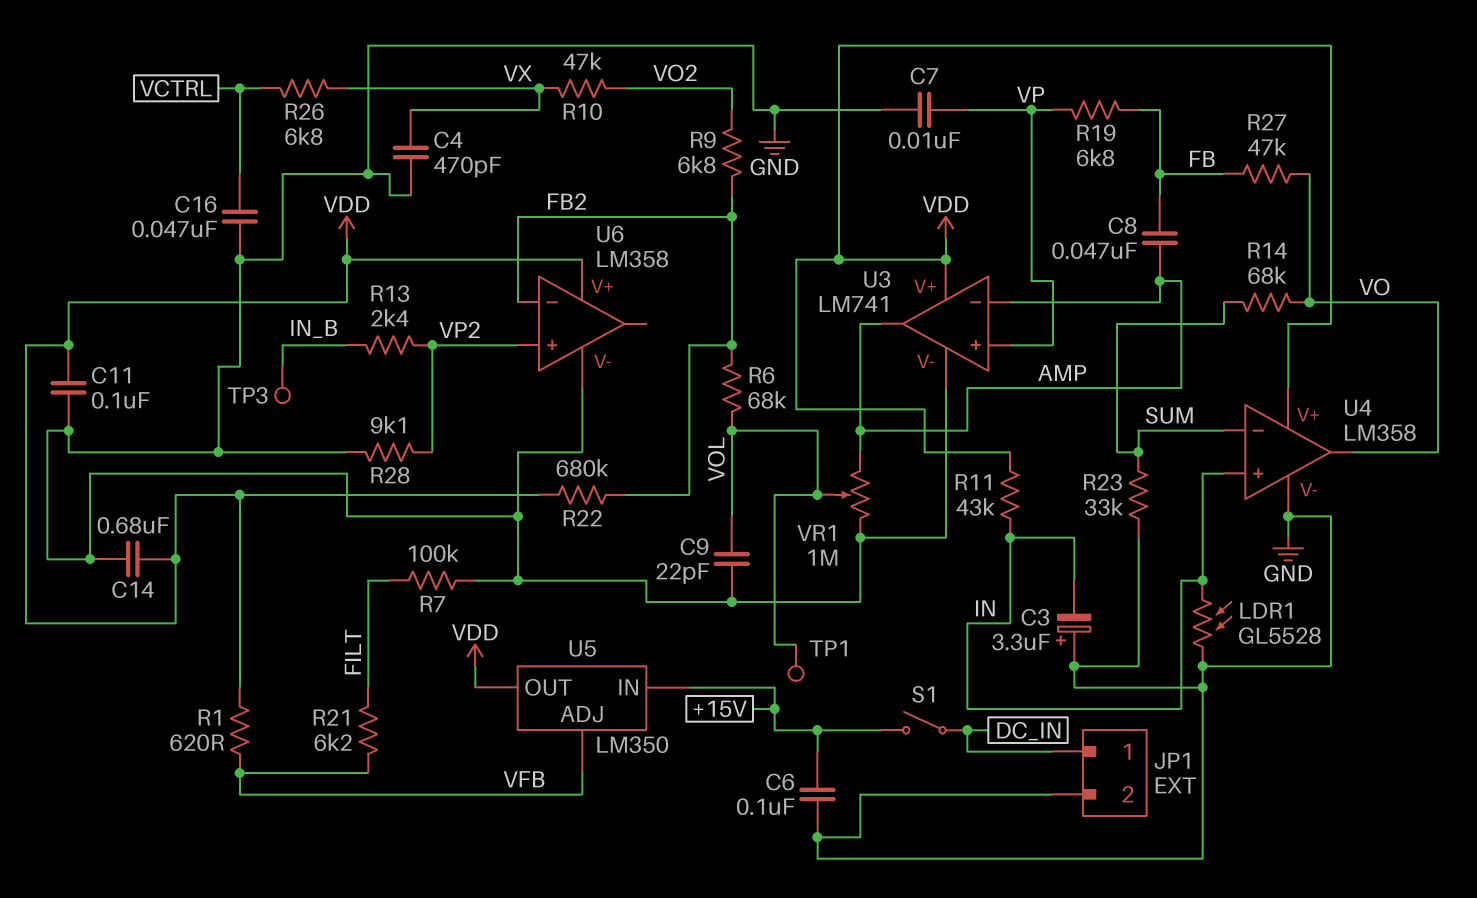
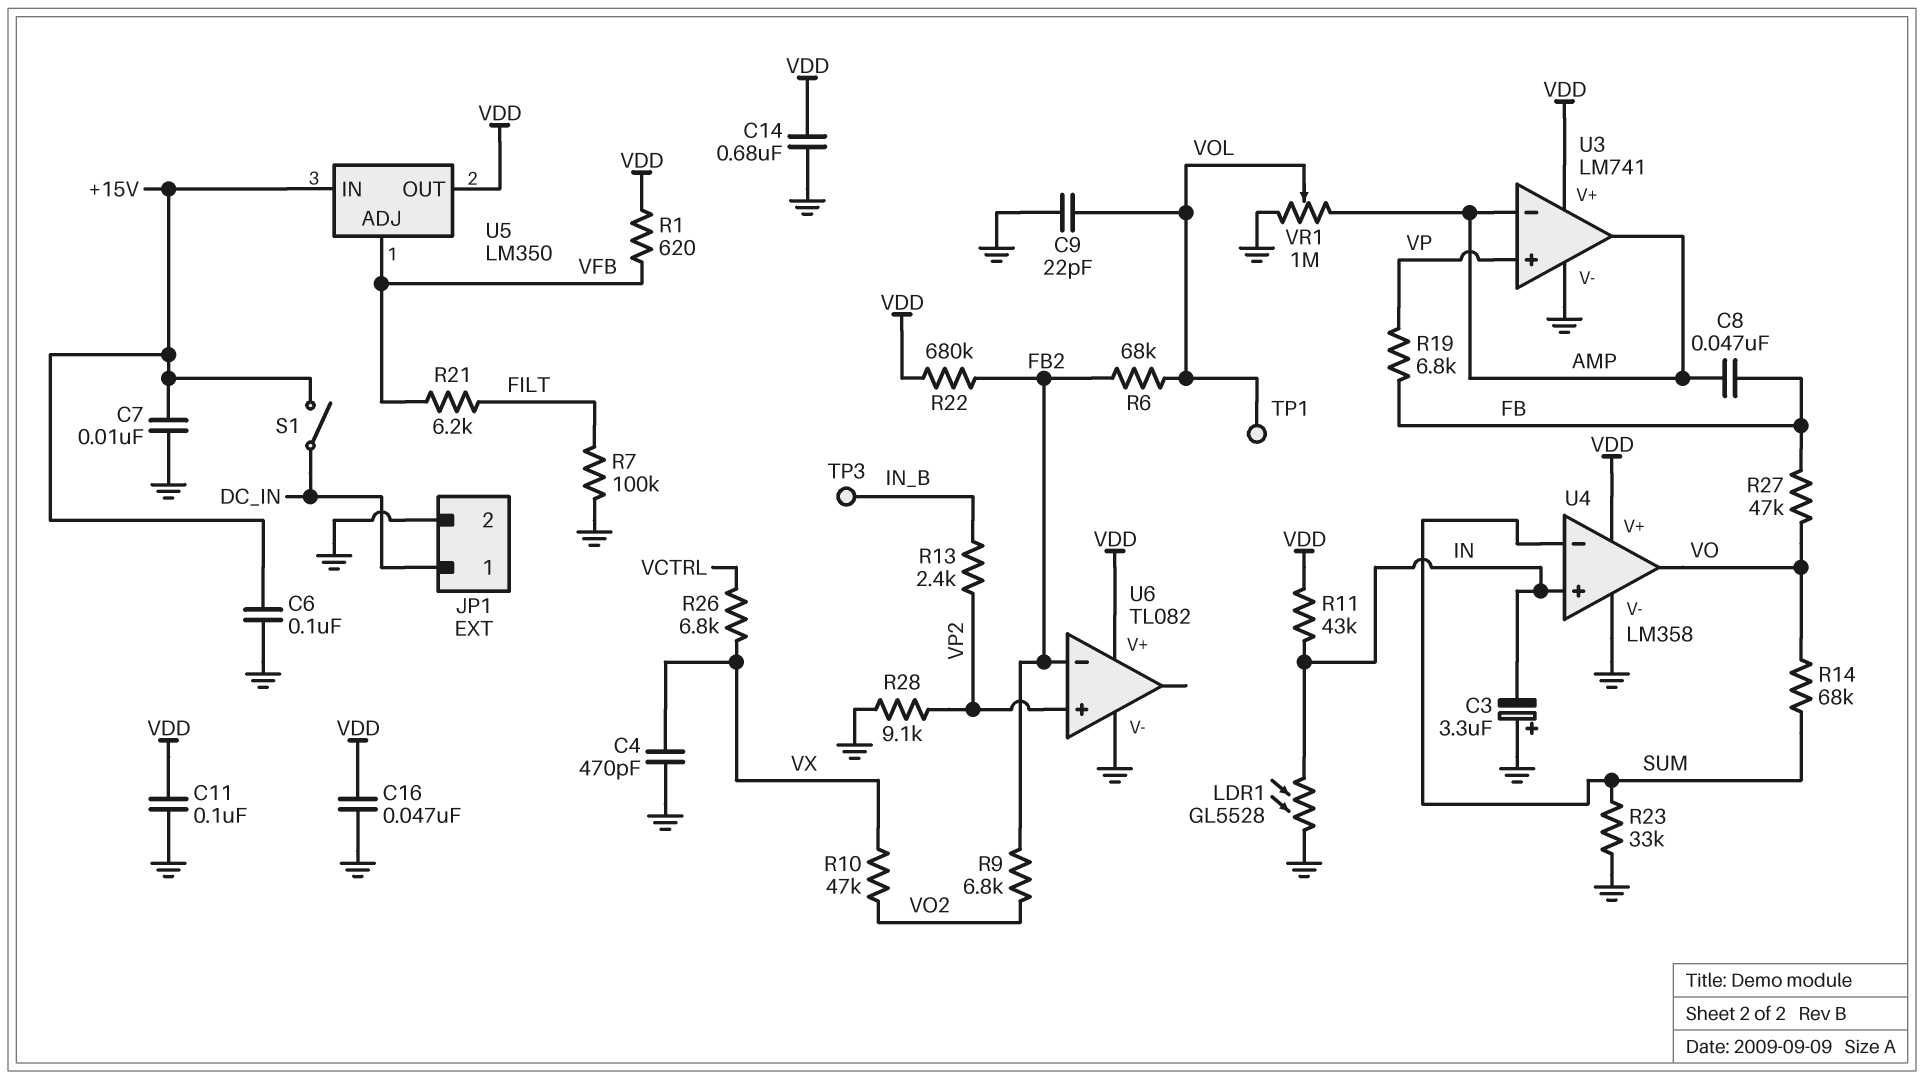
C7: 10nF (GND, VP) -> 10nF (+15V, GND)
C16: 47nF (GND, VCTRL) -> 47nF (GND, VDD)
U6: LM358 -> TL082

